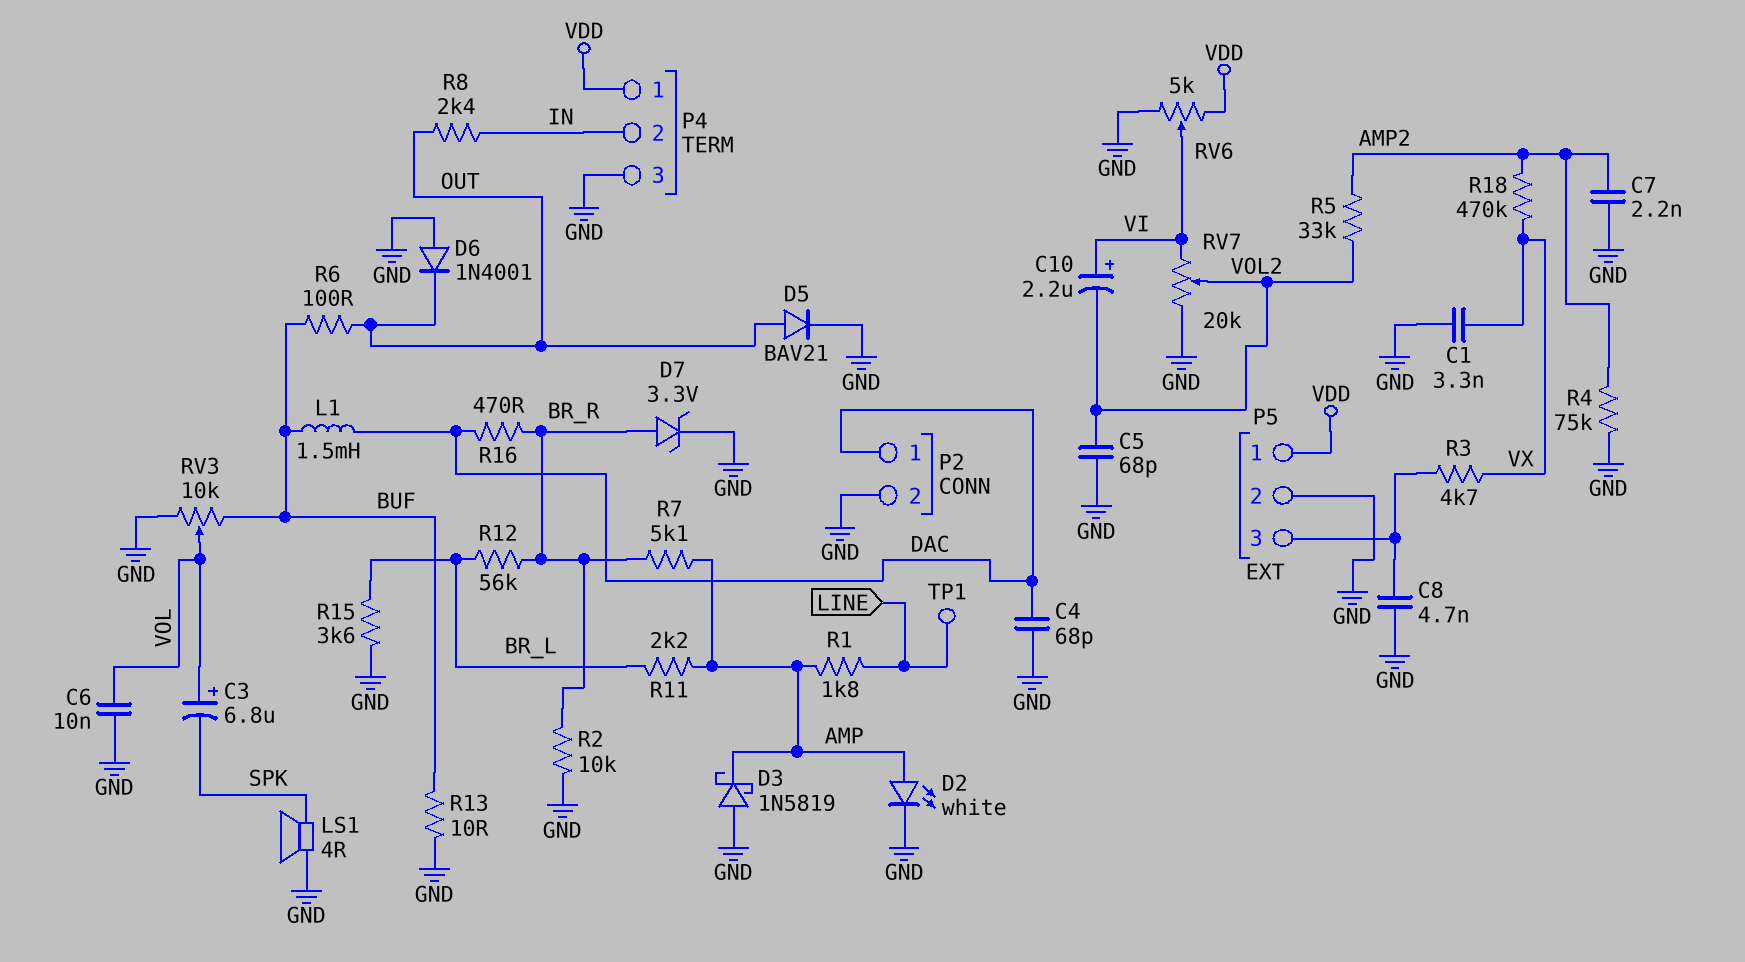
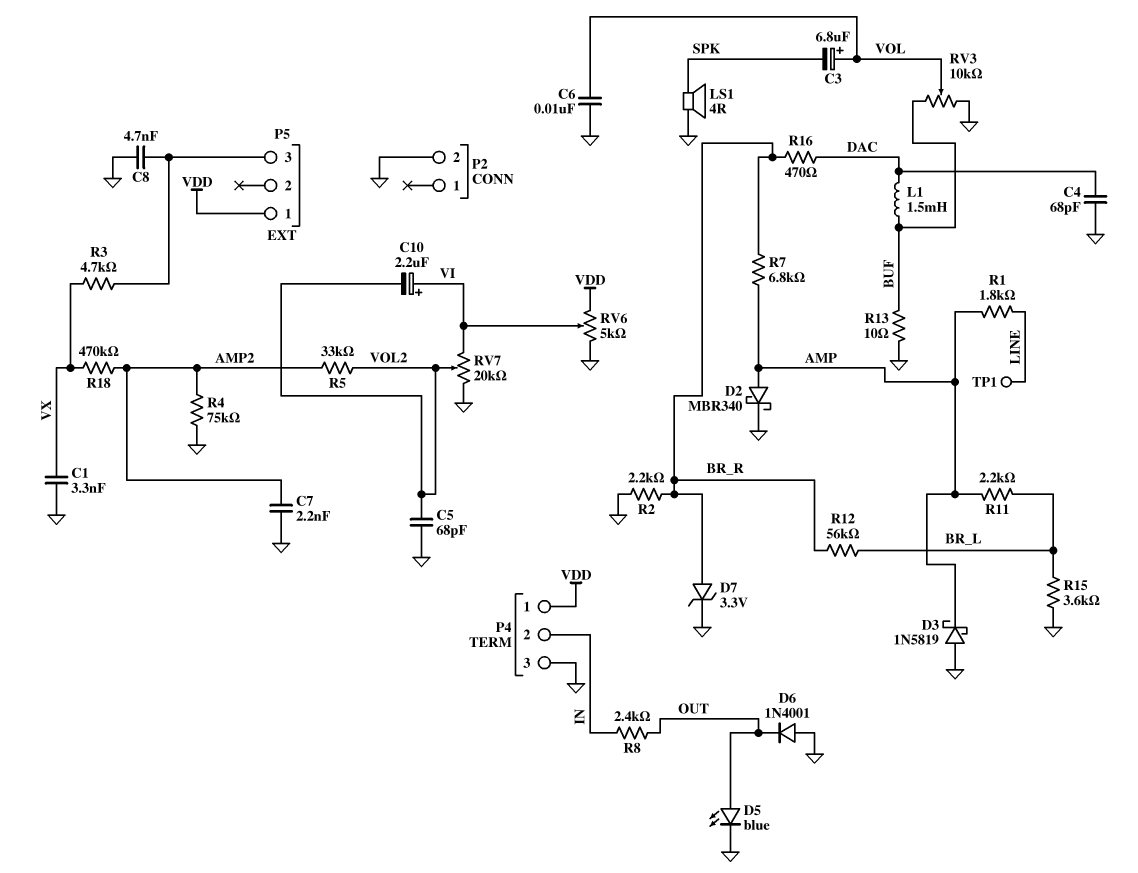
D2: LED white (A AMP, K GND) -> schottky MBR340 (A AMP, K GND)
D5: diode BAV21 (A OUT, K GND) -> LED blue (A OUT, K GND)
P2 pin 1: DAC -> none
P5 pin 2: GND -> none
R2: 10k (BR_R, GND) -> 2.2k (BR_R, GND)
R6: 100 (BUF, OUT) -> none
R7: 5.1k (AMP, BR_R) -> 6.8k (AMP, BR_R)

